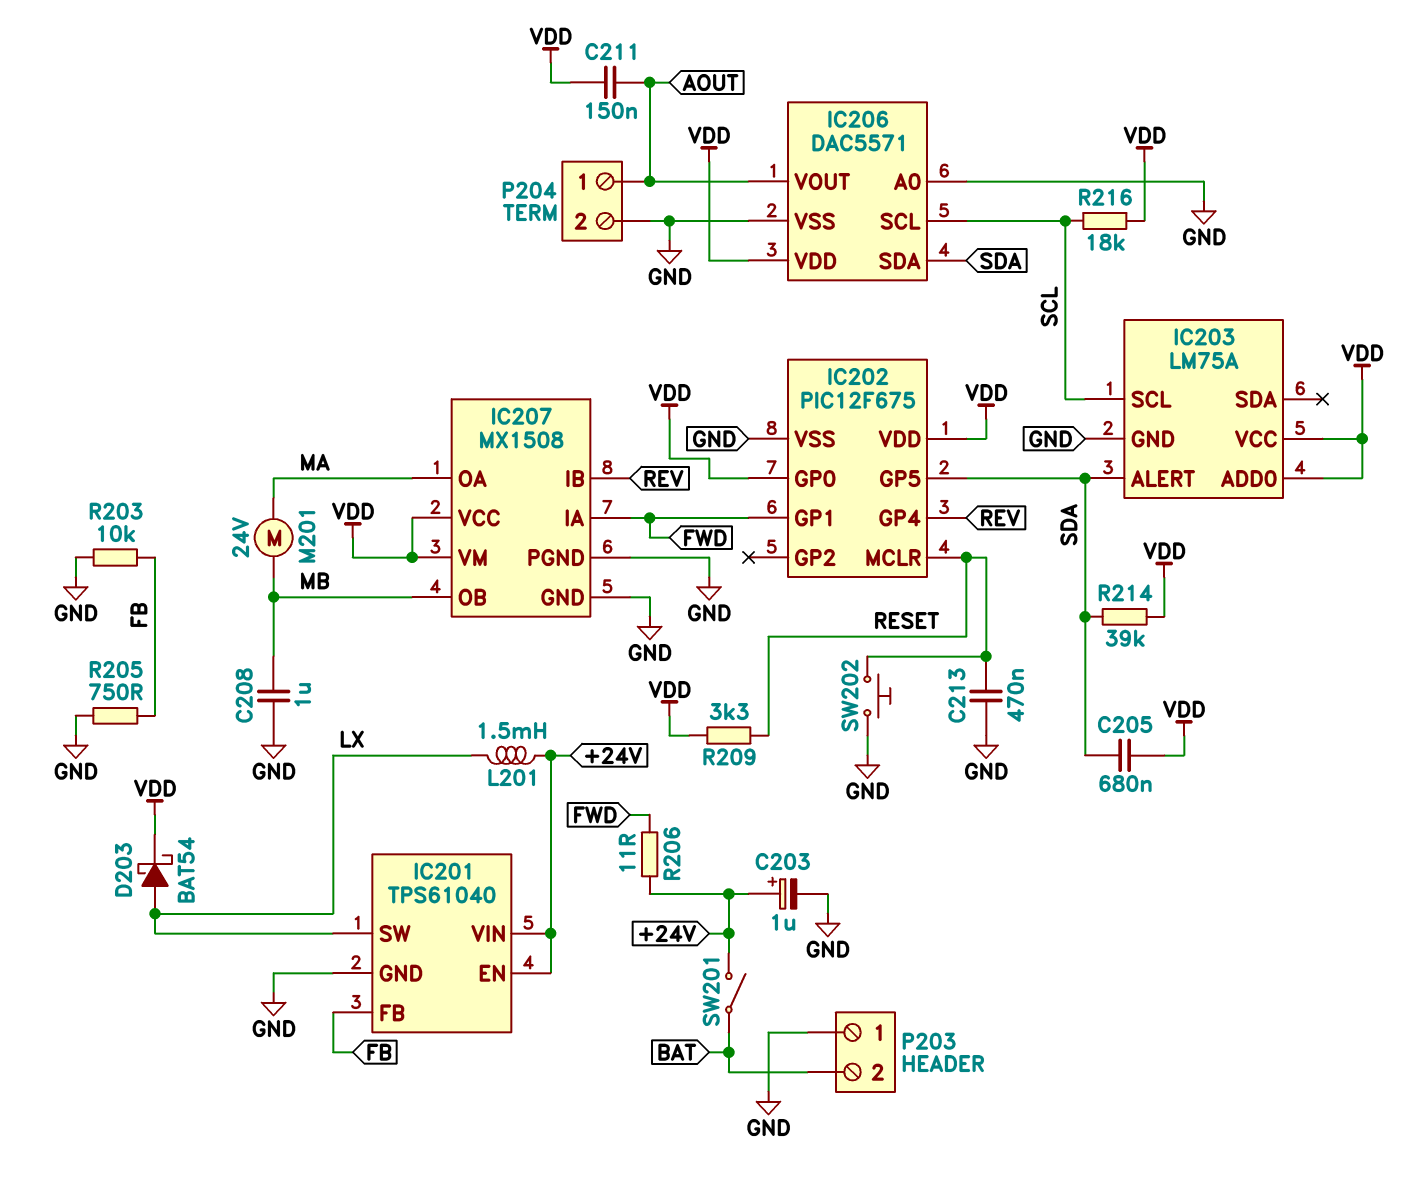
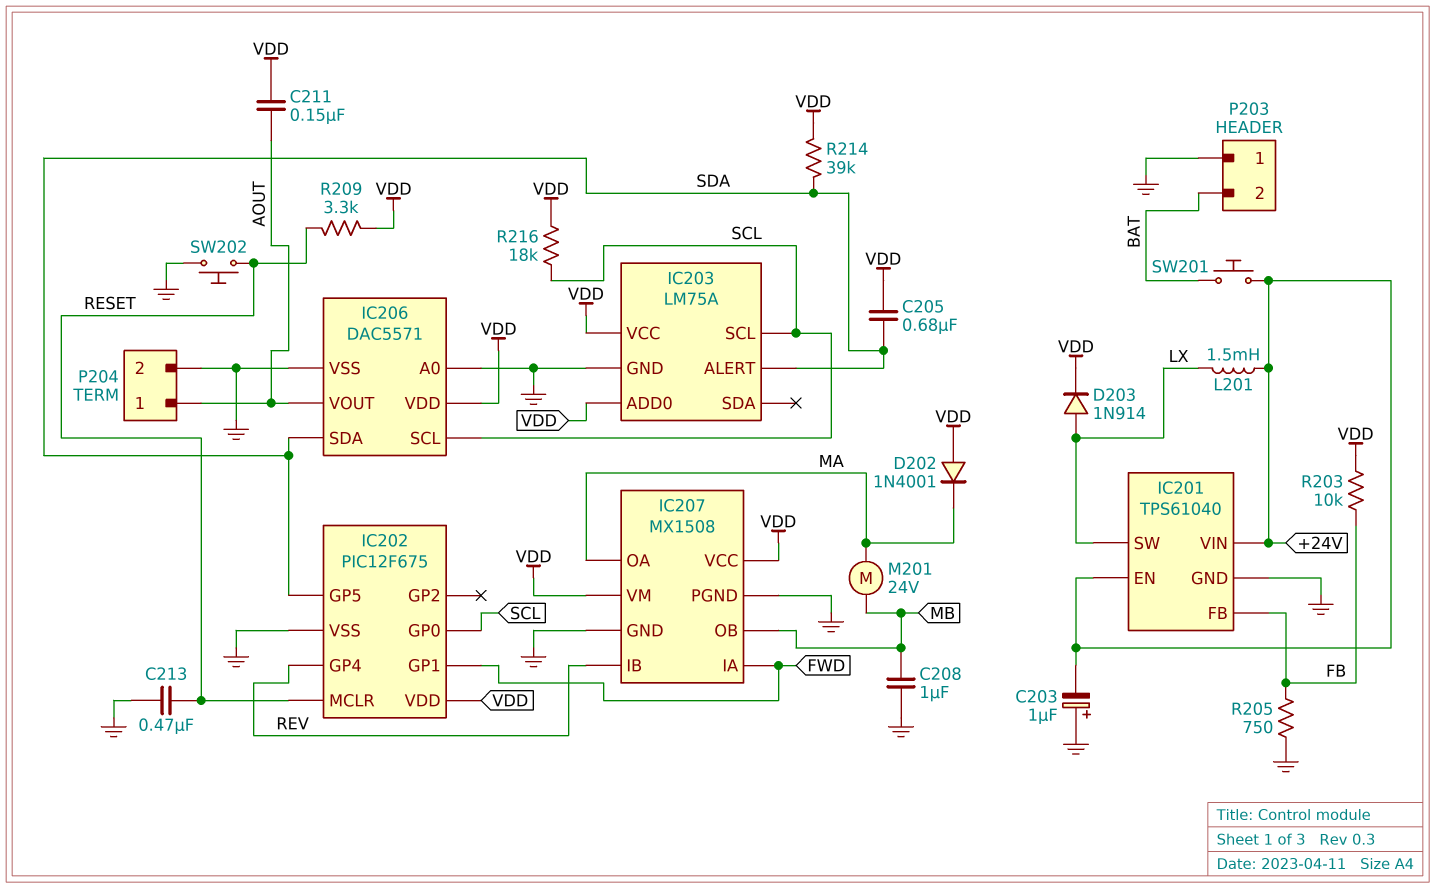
C203: 1uF (plus +24V, minus GND) -> 1uF (plus GND, minus +24V)
D202: none -> diode 1N4001 (A VDD, K MA)
D203: schottky BAT54 (A LX, K VDD) -> diode 1N914 (A LX, K VDD)
IC202 pin GP0: VDD -> SCL
R203: 10k (FB, GND) -> 10k (FB, VDD)
R206: 11 (+24V, FWD) -> none
SW201: switch (+24V, BAT) -> button (+24V, BAT)

